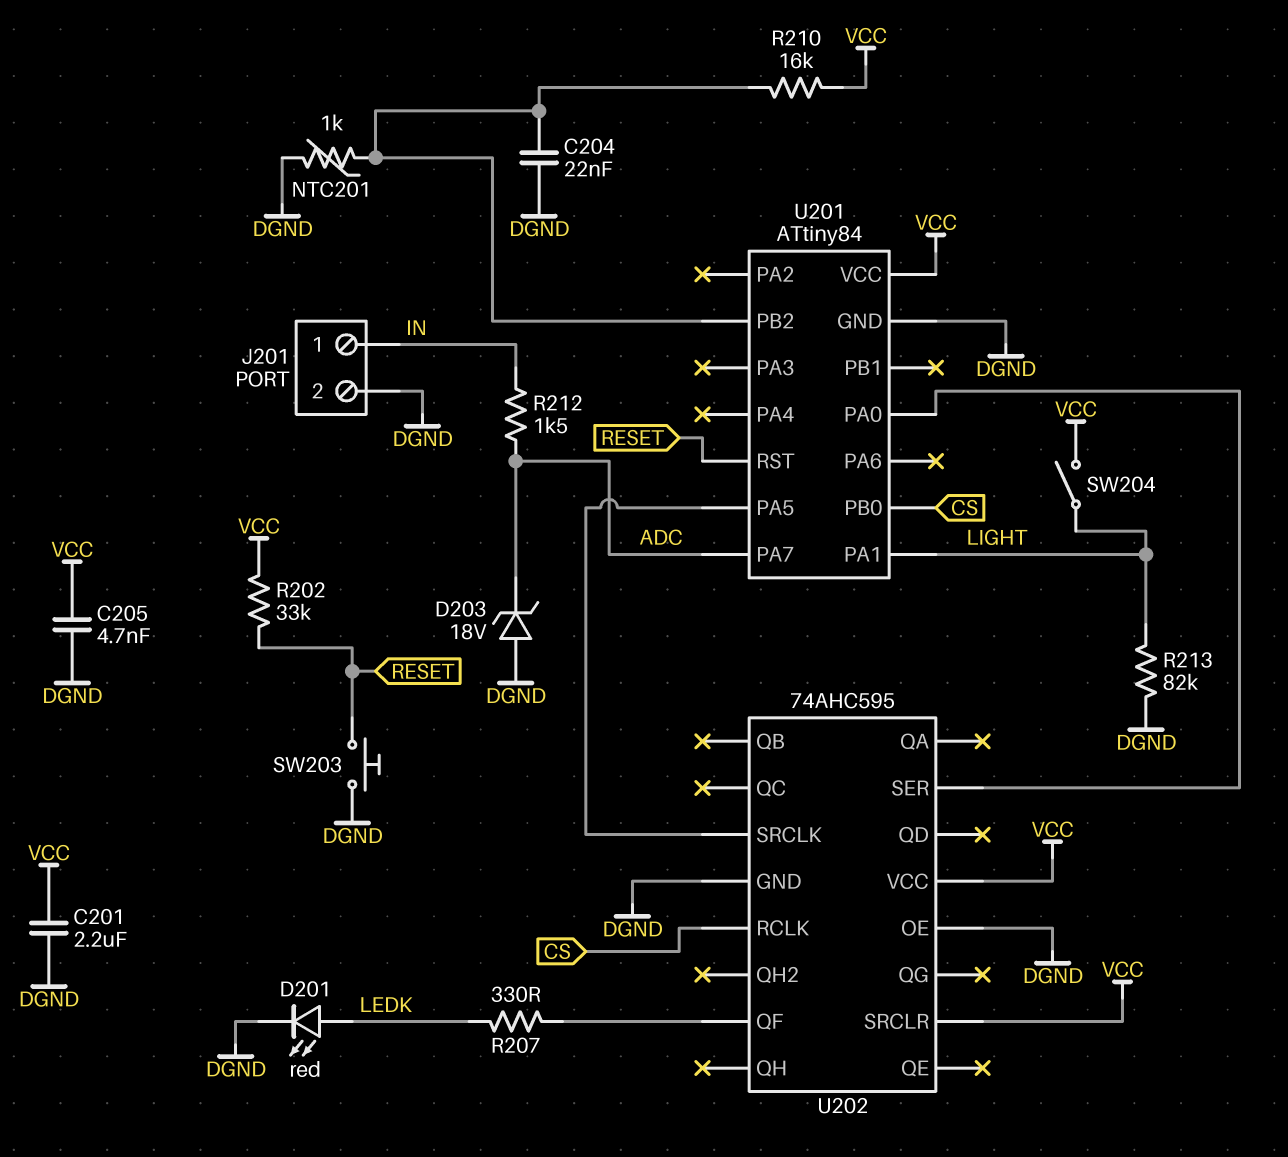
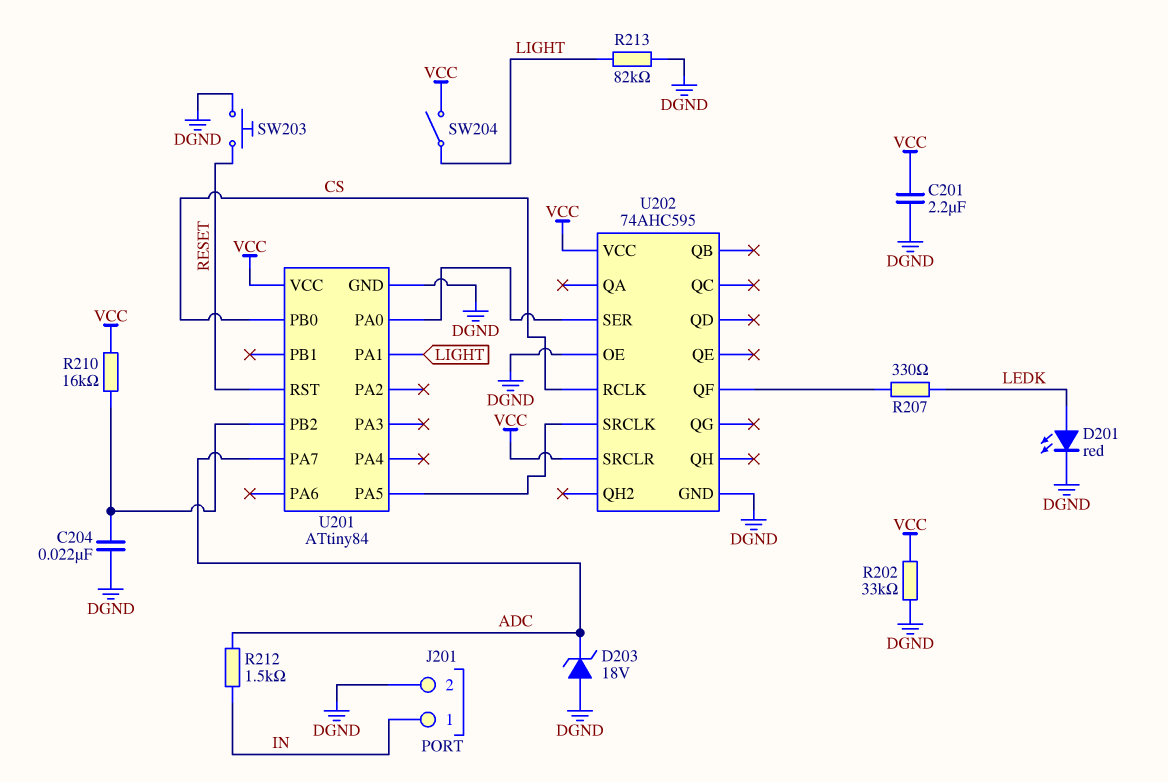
C205: 4.7nF (DGND, VCC) -> none
NTC201: 1k (DGND, U201/PB2) -> none
R202: 33k (RESET, VCC) -> 33k (DGND, VCC)

